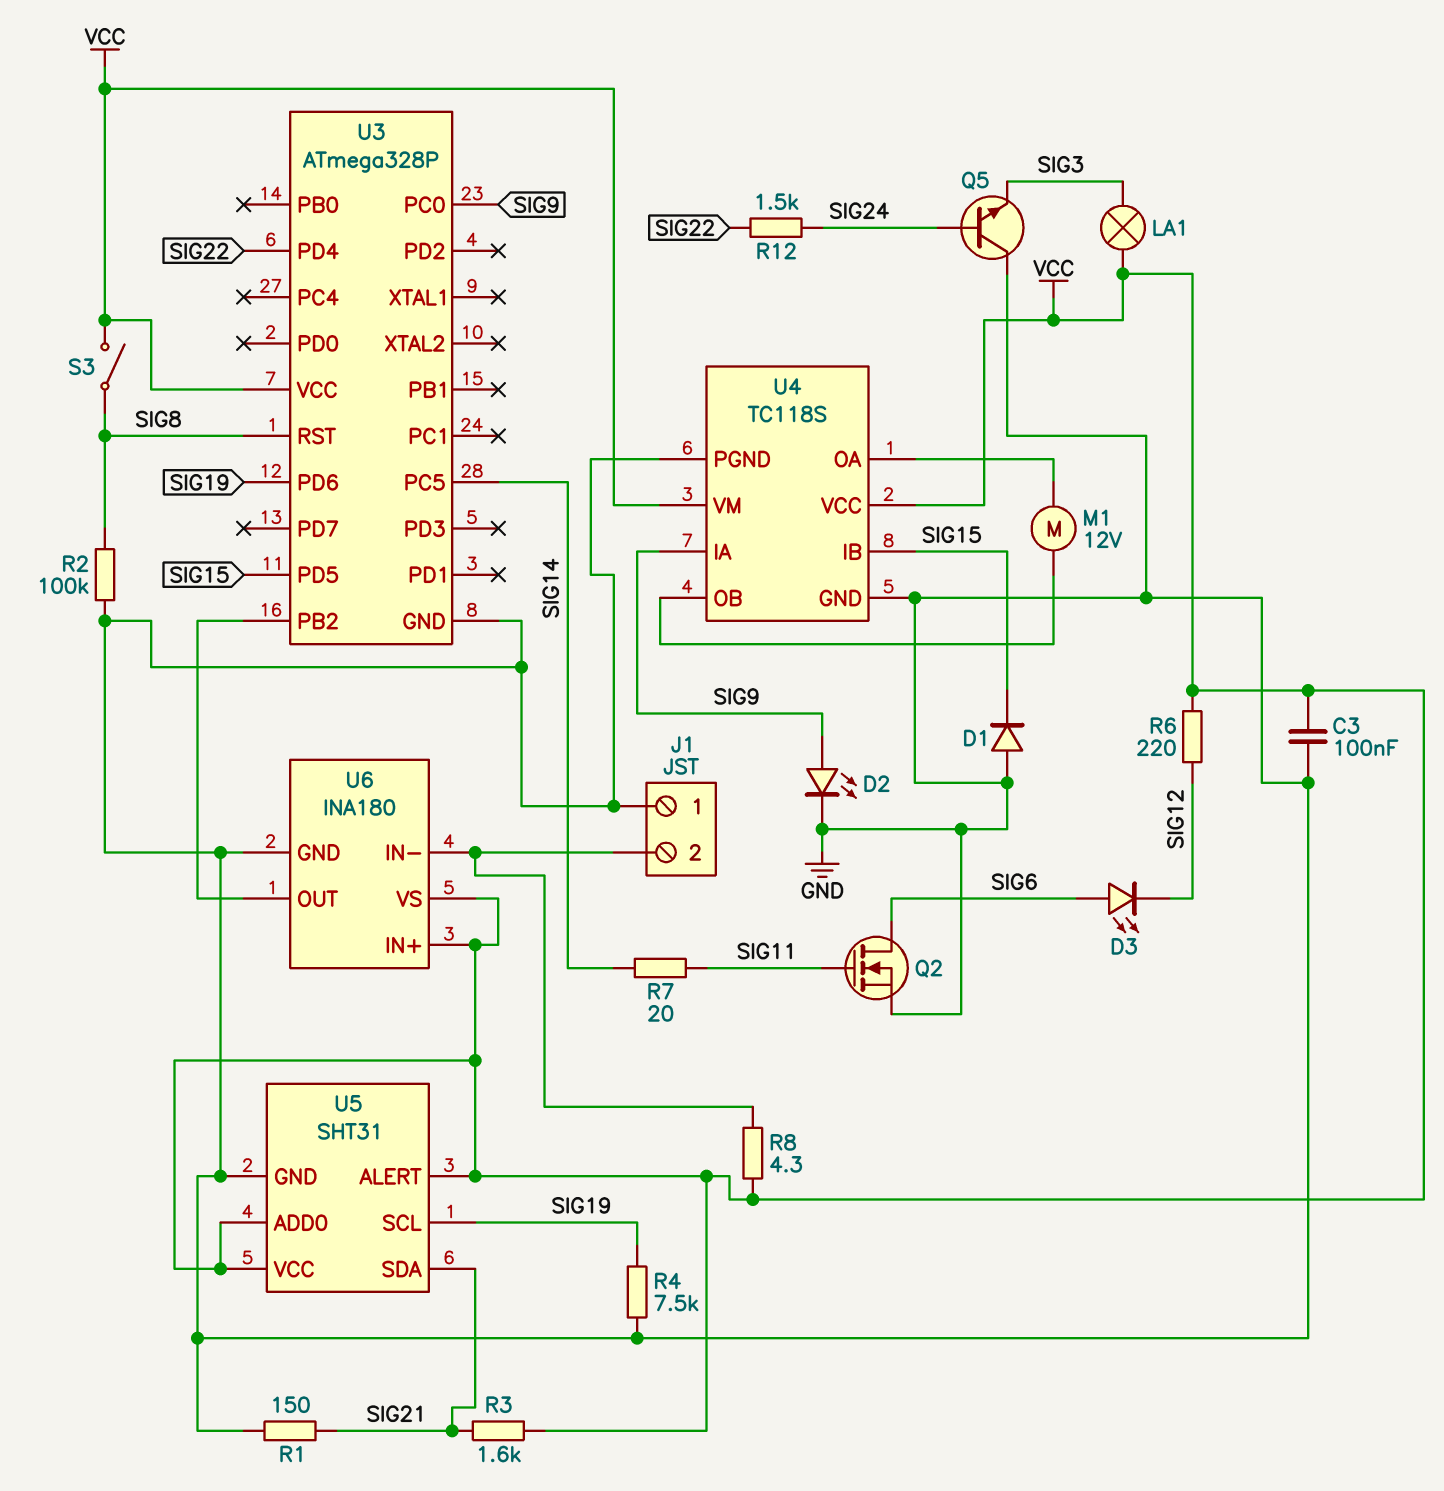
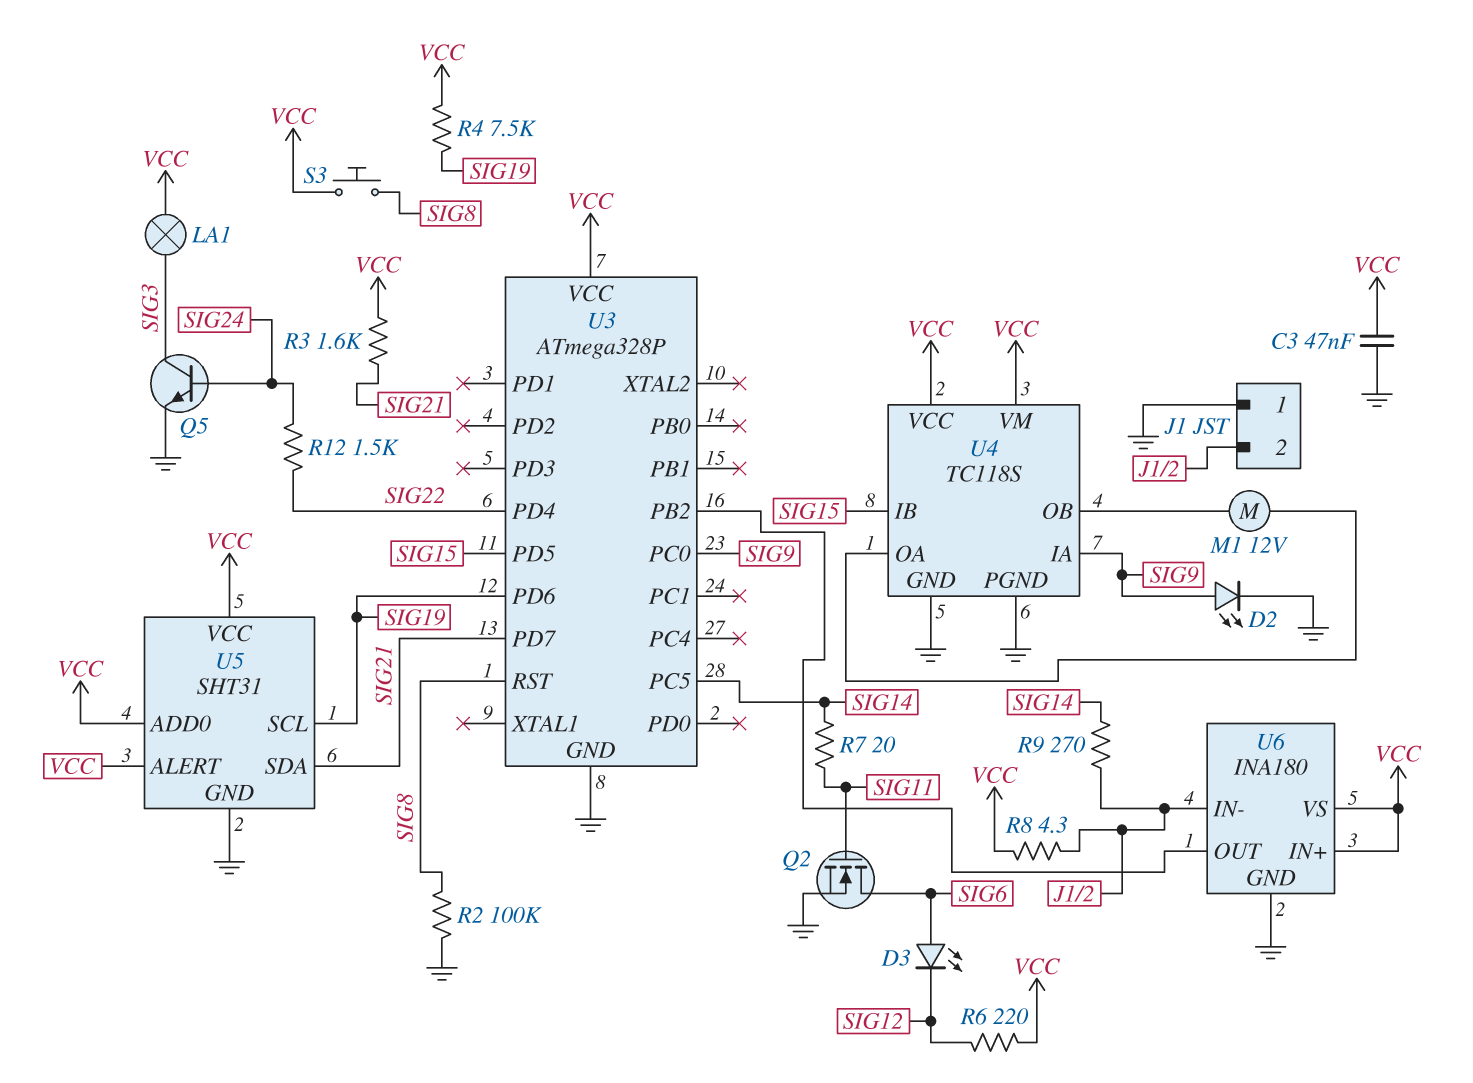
C3: 100nF (GND, VCC) -> 47nF (GND, VCC)
D1: diode (A GND, K SIG15) -> none
Q5: NPN (B SIG24, C GND, E SIG3) -> NPN (B SIG24, C SIG3, E GND)
R1: 150 (GND, SIG21) -> none
R4: 7.5k (GND, SIG19) -> 7.5k (SIG19, VCC)
R9: none -> 270 (J1/2, SIG14)
S3: switch (SIG8, VCC) -> button (SIG8, VCC)
U3 pin PD7: none -> SIG21

